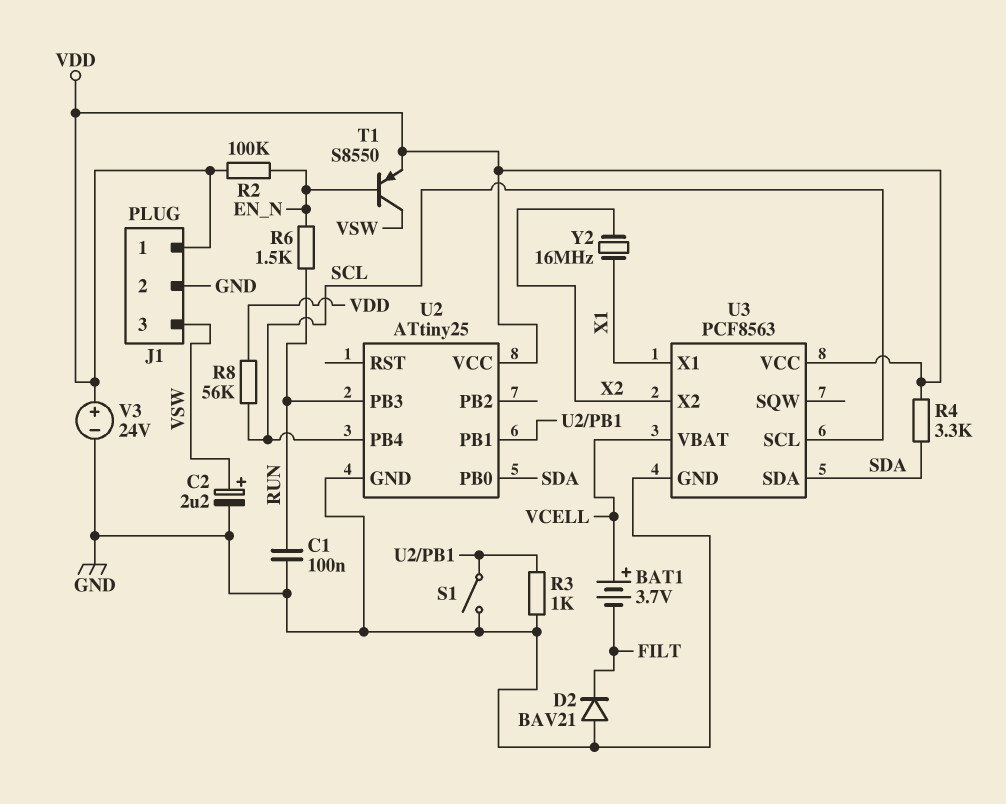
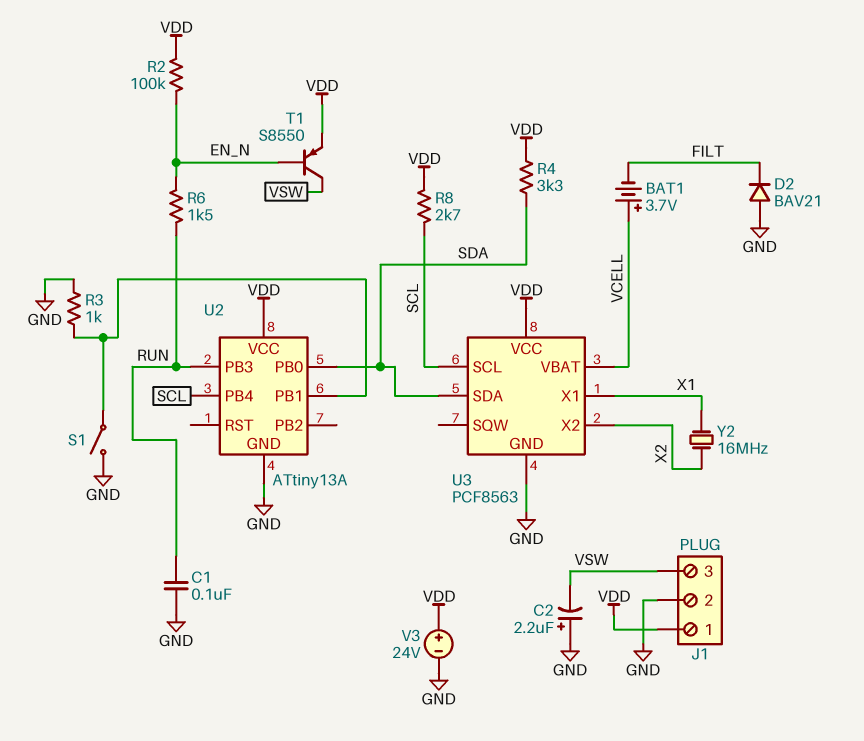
C2: 2.2uF (plus VSW, minus GND) -> 2.2uF (plus GND, minus VSW)
R8: 56k (SCL, VDD) -> 2.7k (SCL, VDD)
U2: ATtiny25 -> ATtiny13A

